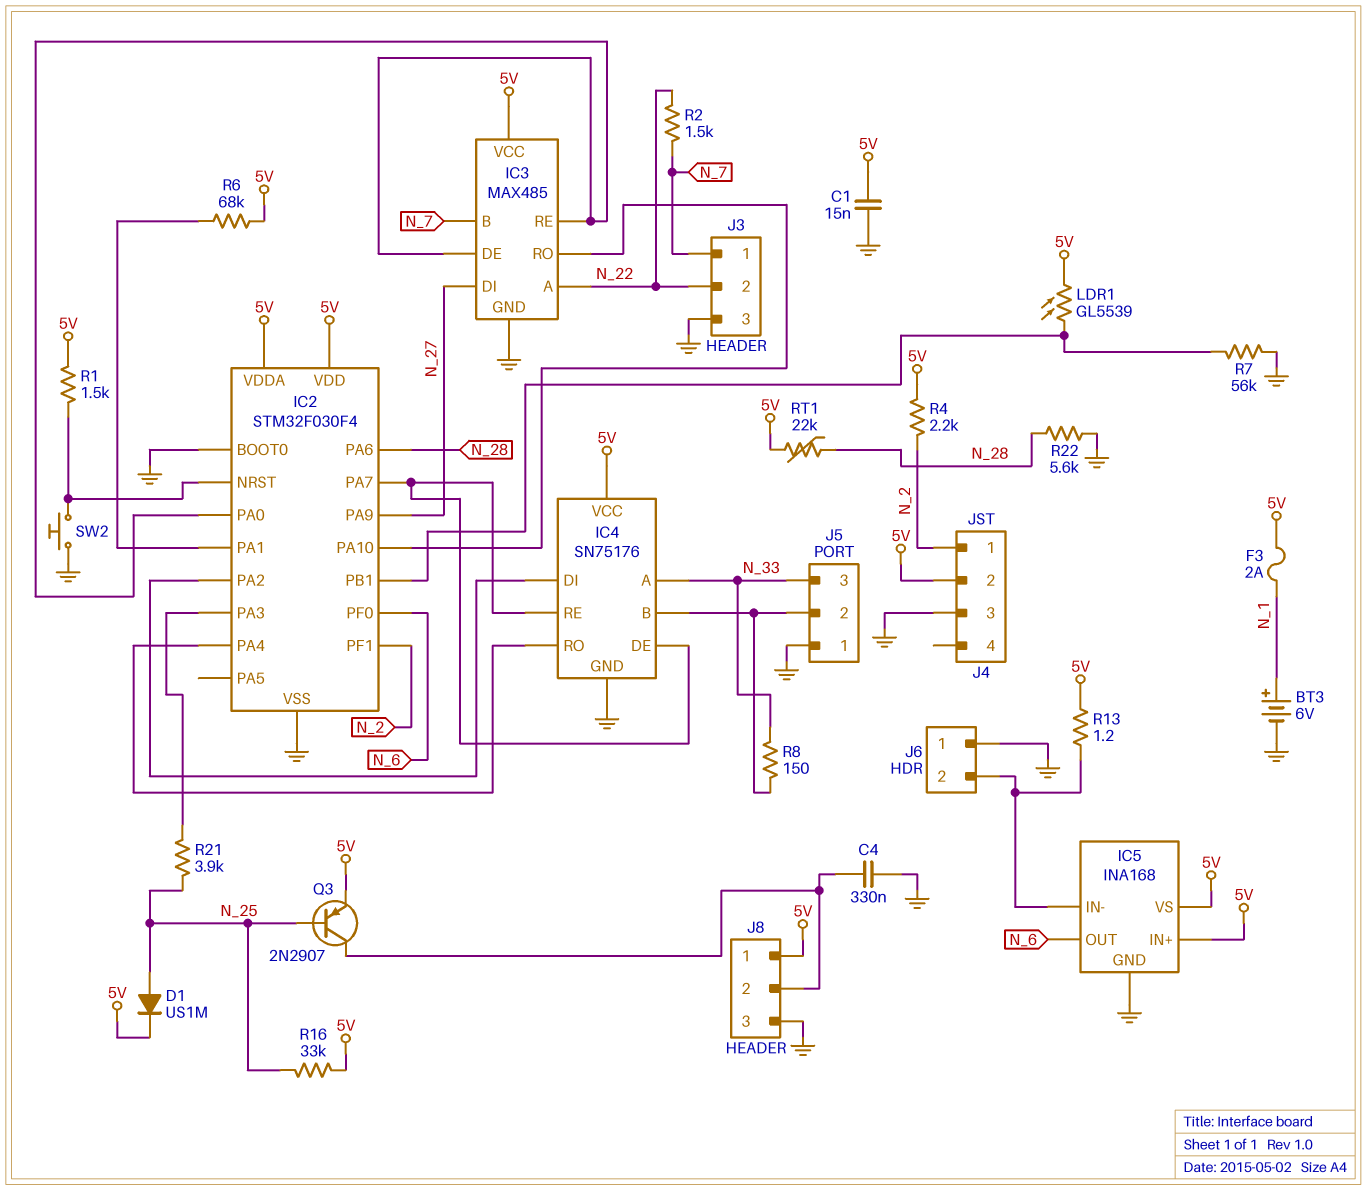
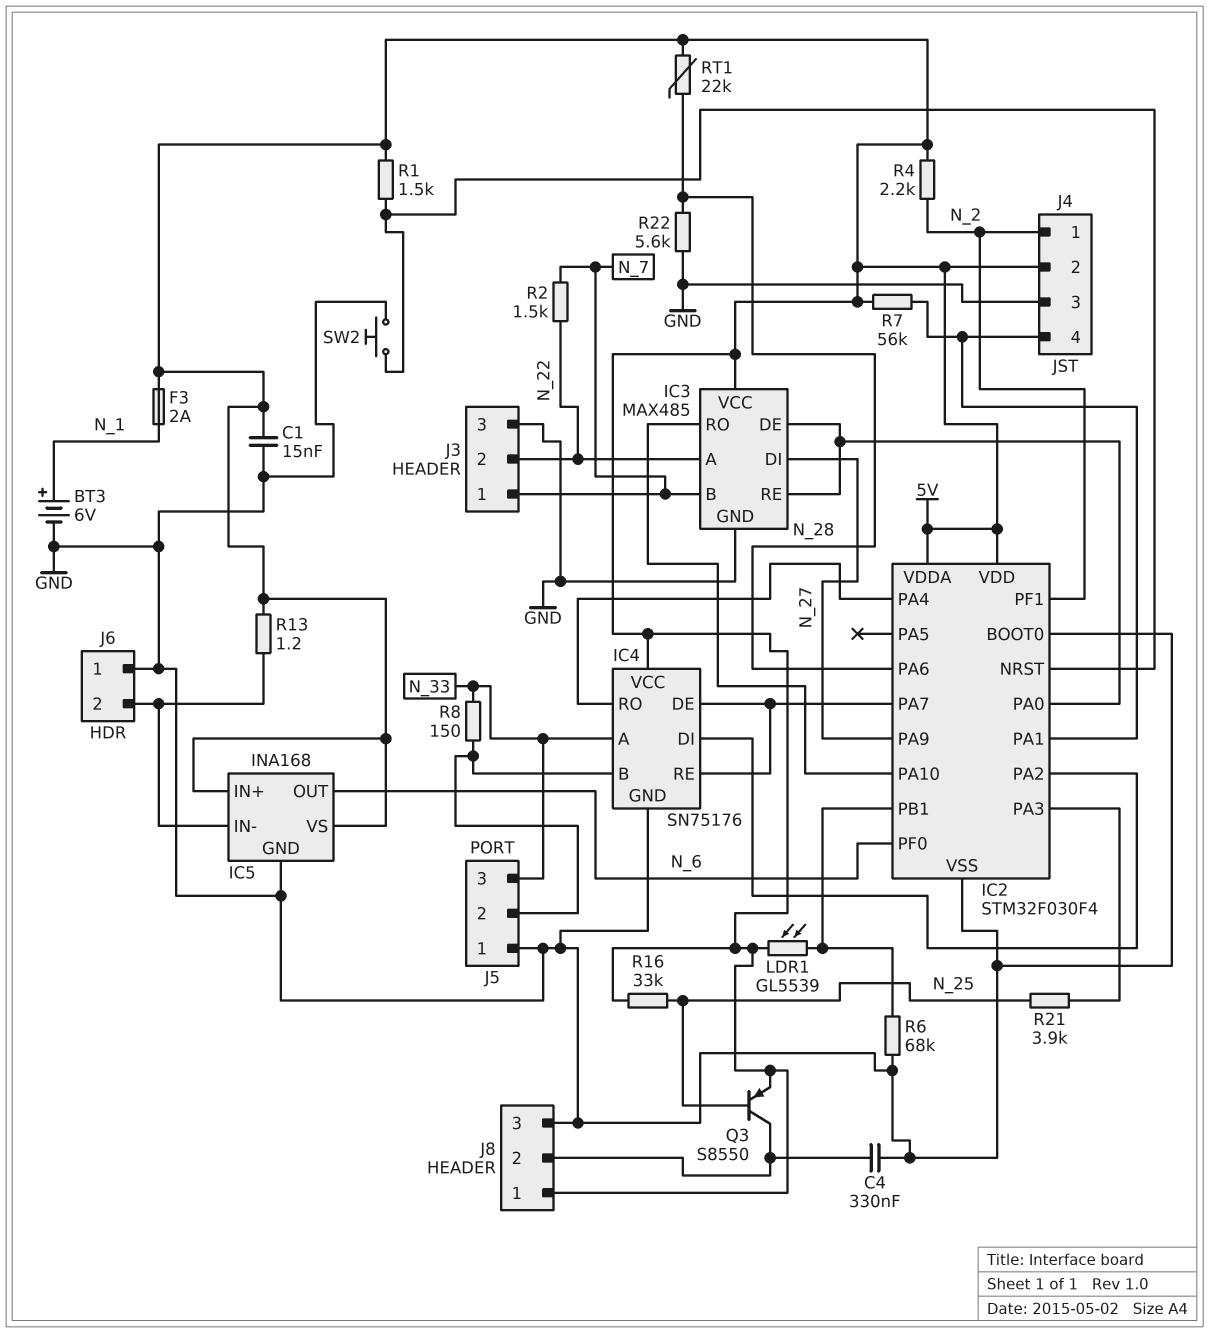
D1: diode US1M (A N_25, K 5V) -> none
J4 pin 4: none -> IC2/PA1
Q3: PNP 2N2907 (B N_25, C J8/2, E 5V) -> PNP S8550 (B N_25, C J8/2, E 5V)
R6: 68k (5V, IC2/PA1) -> 68k (GND, IC2/PB1)
R7: 56k (GND, IC2/PB1) -> 56k (5V, IC2/PA1)

